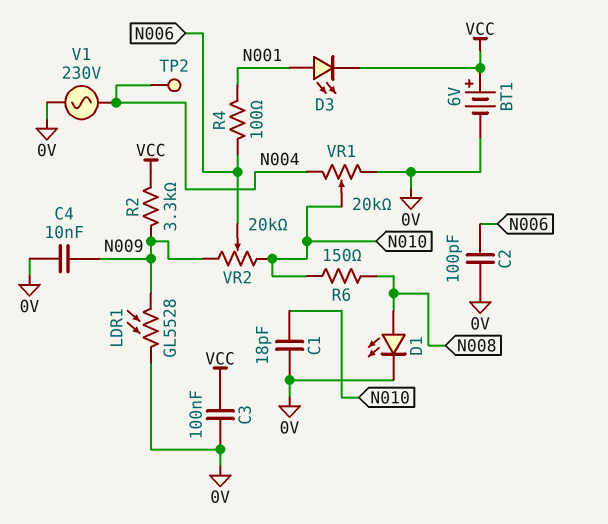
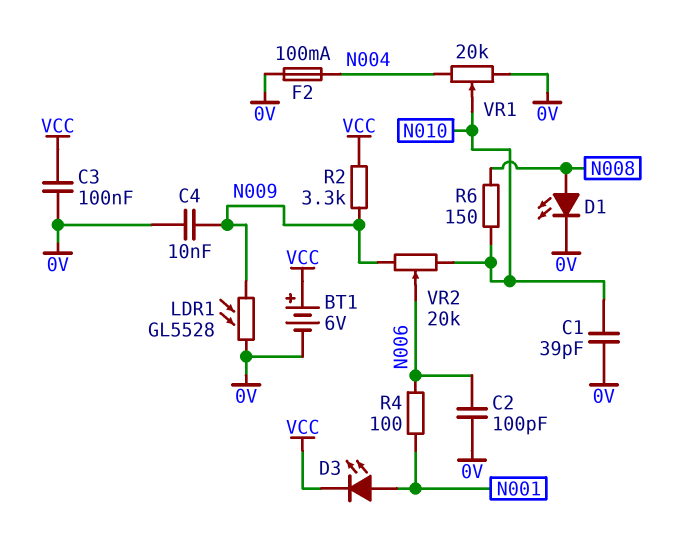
C1: 18pF (0V, N010) -> 39pF (0V, N010)
F2: none -> 100mA (0V, N004)
TP2: test point (N004) -> none
V1: AC 230V (0V, N004) -> none

